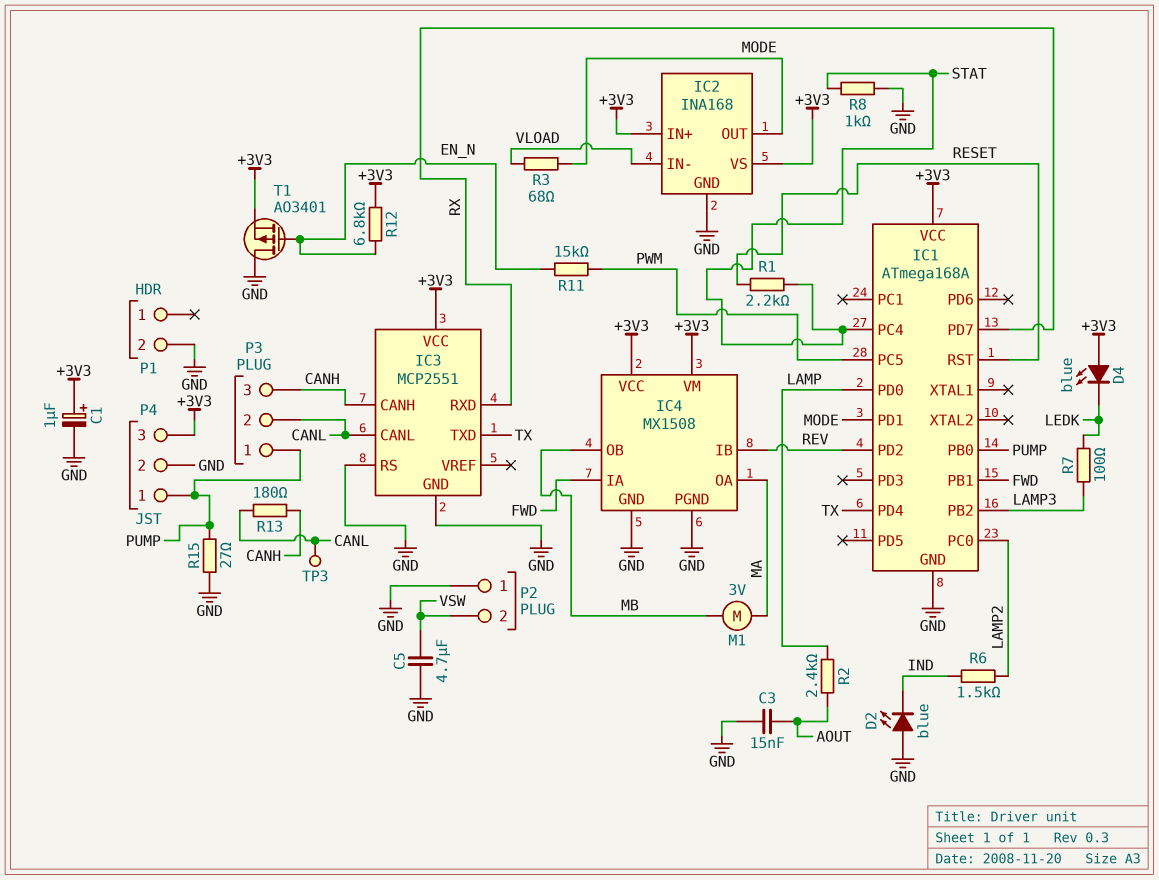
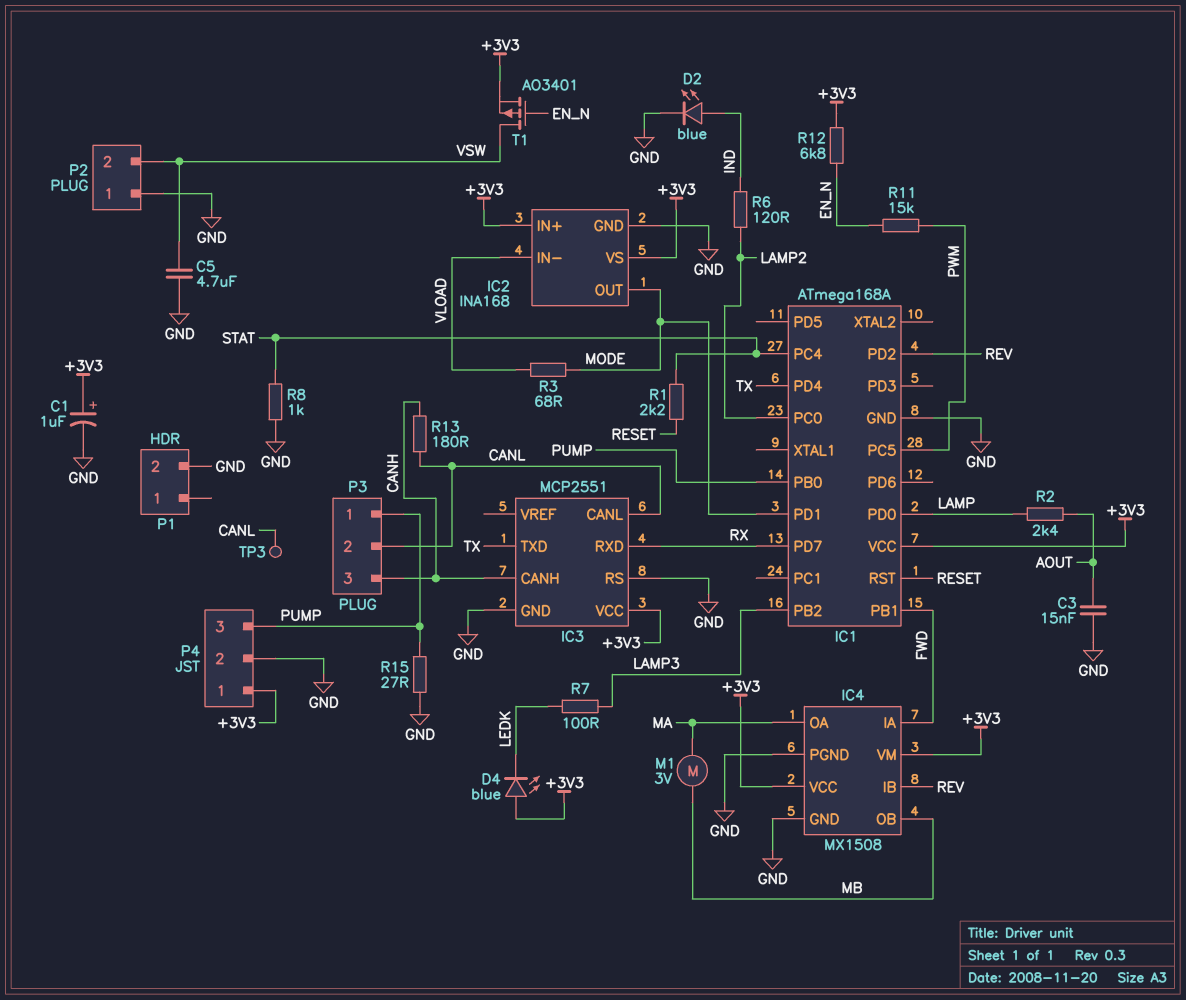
D2: LED blue (A GND, K IND) -> LED blue (A IND, K GND)
P4 pin 1: PUMP -> +3V3
P4 pin 3: +3V3 -> PUMP
R6: 1.5k (IND, LAMP2) -> 120 (IND, LAMP2)
T1: PMOS AO3401 (G EN_N, D GND, S +3V3) -> PMOS AO3401 (G EN_N, D VSW, S +3V3)

